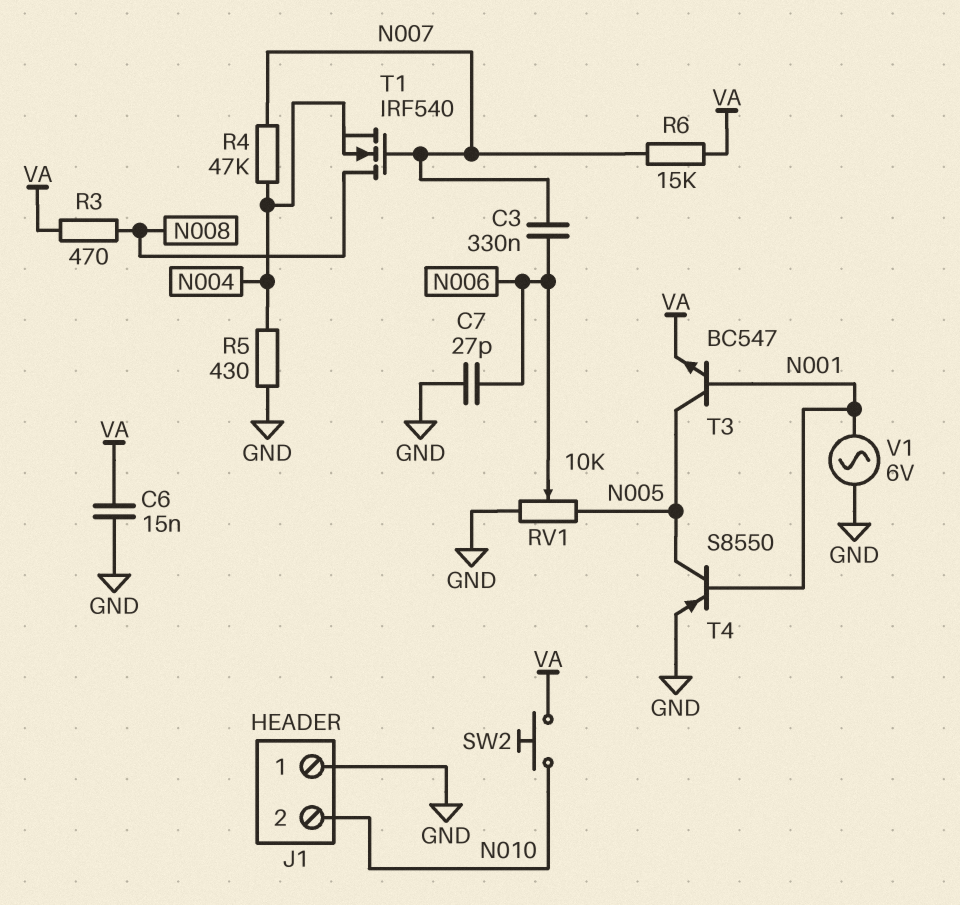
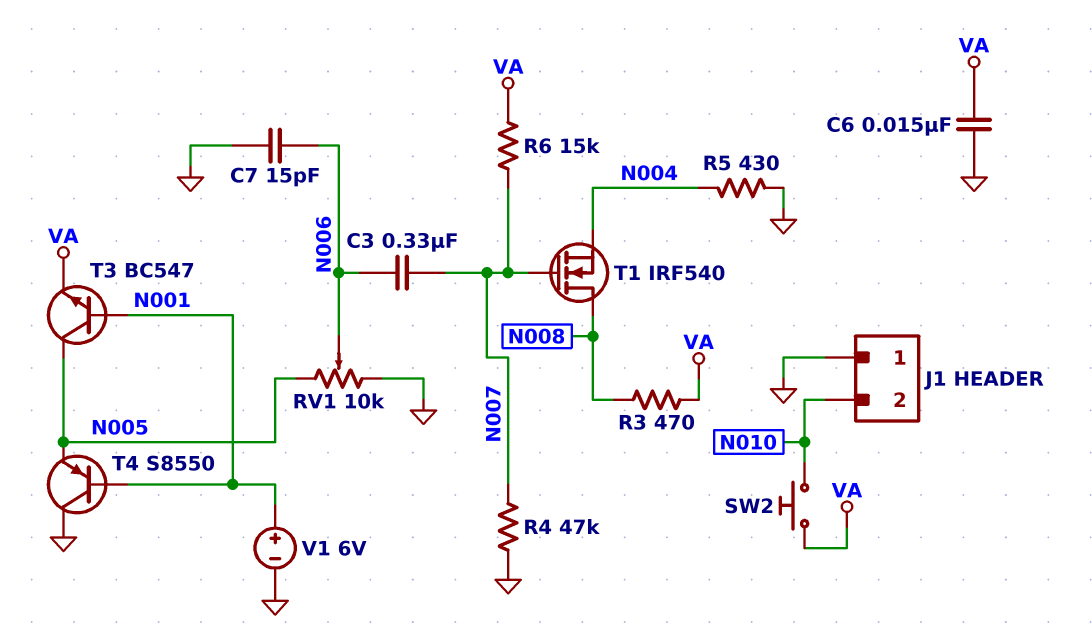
C7: 27pF (GND, N006) -> 15pF (GND, N006)
R4: 47k (N004, N007) -> 47k (GND, N007)
T4: PNP S8550 (B N001, C N005, E GND) -> PNP S8550 (B N001, C GND, E N005)
V1: AC 6V (GND, N001) -> 6V (plus N001, minus GND)

